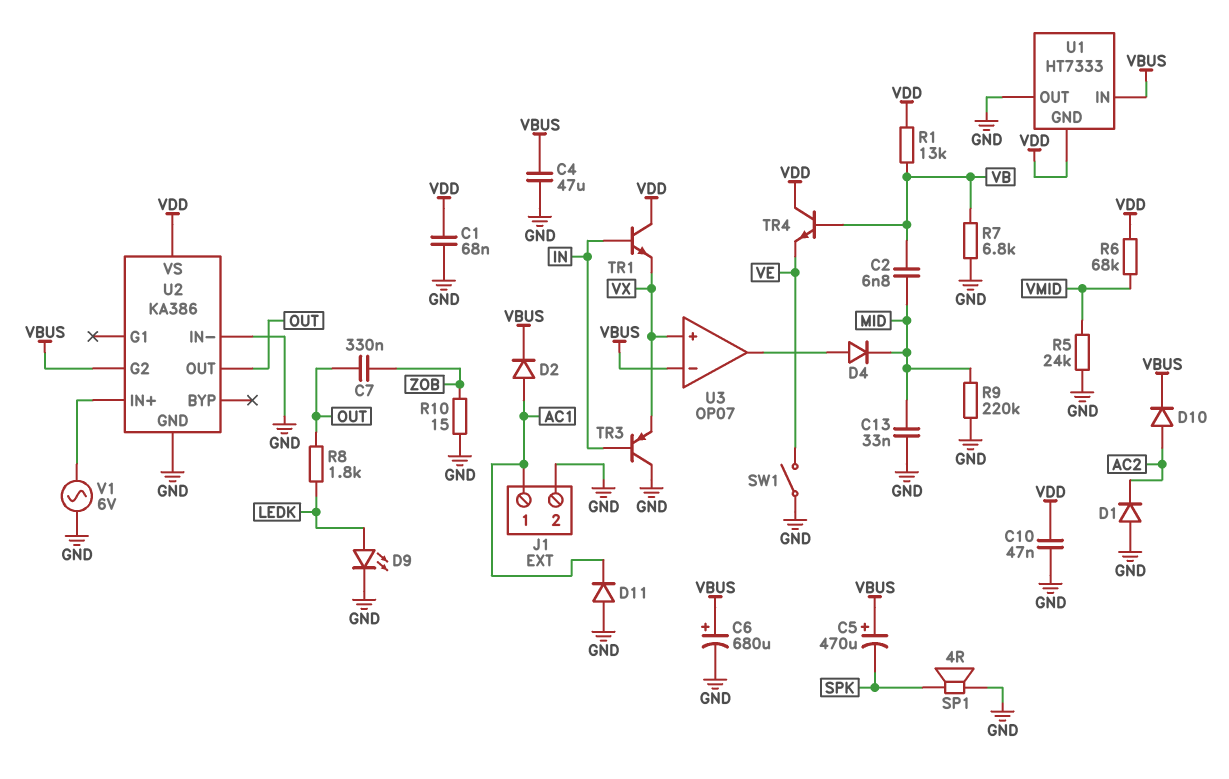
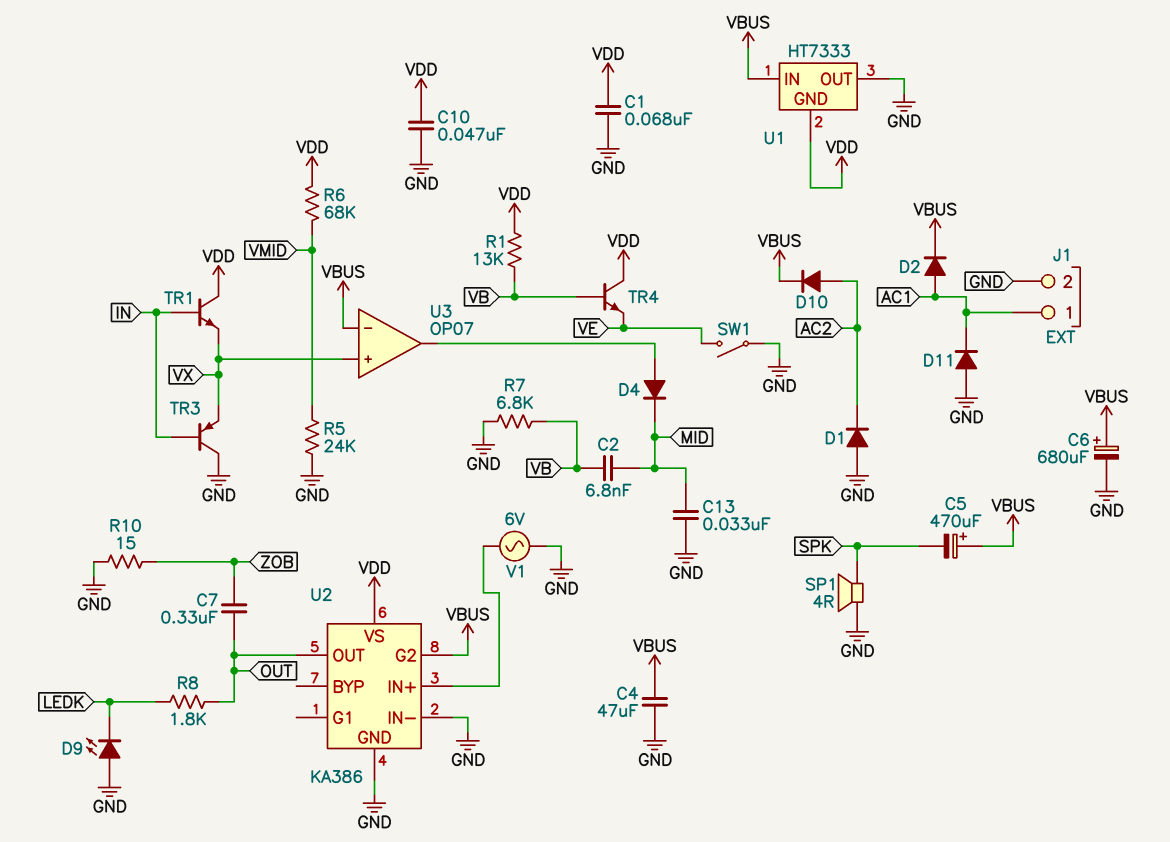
D9: LED (A LEDK, K GND) -> LED (A GND, K LEDK)
R9: 220k (GND, MID) -> none

